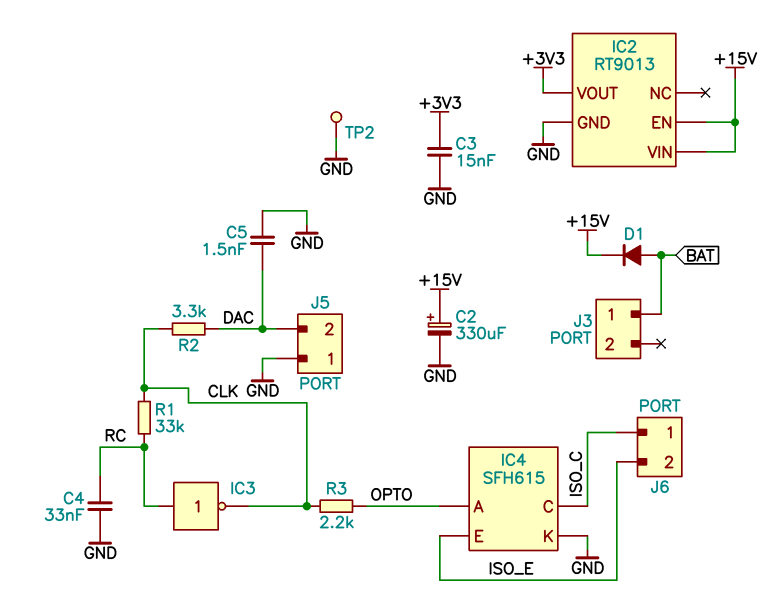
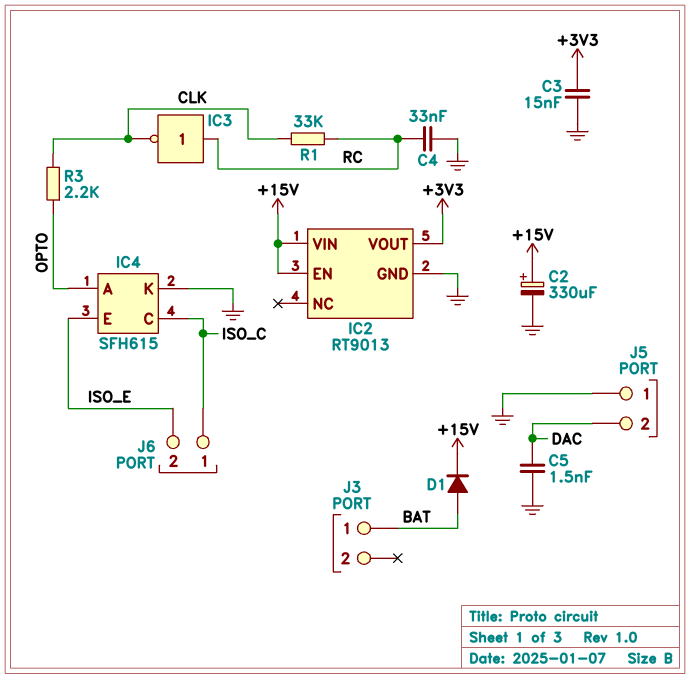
R2: 3.3k (CLK, DAC) -> none
TP2: test point (GND) -> none

